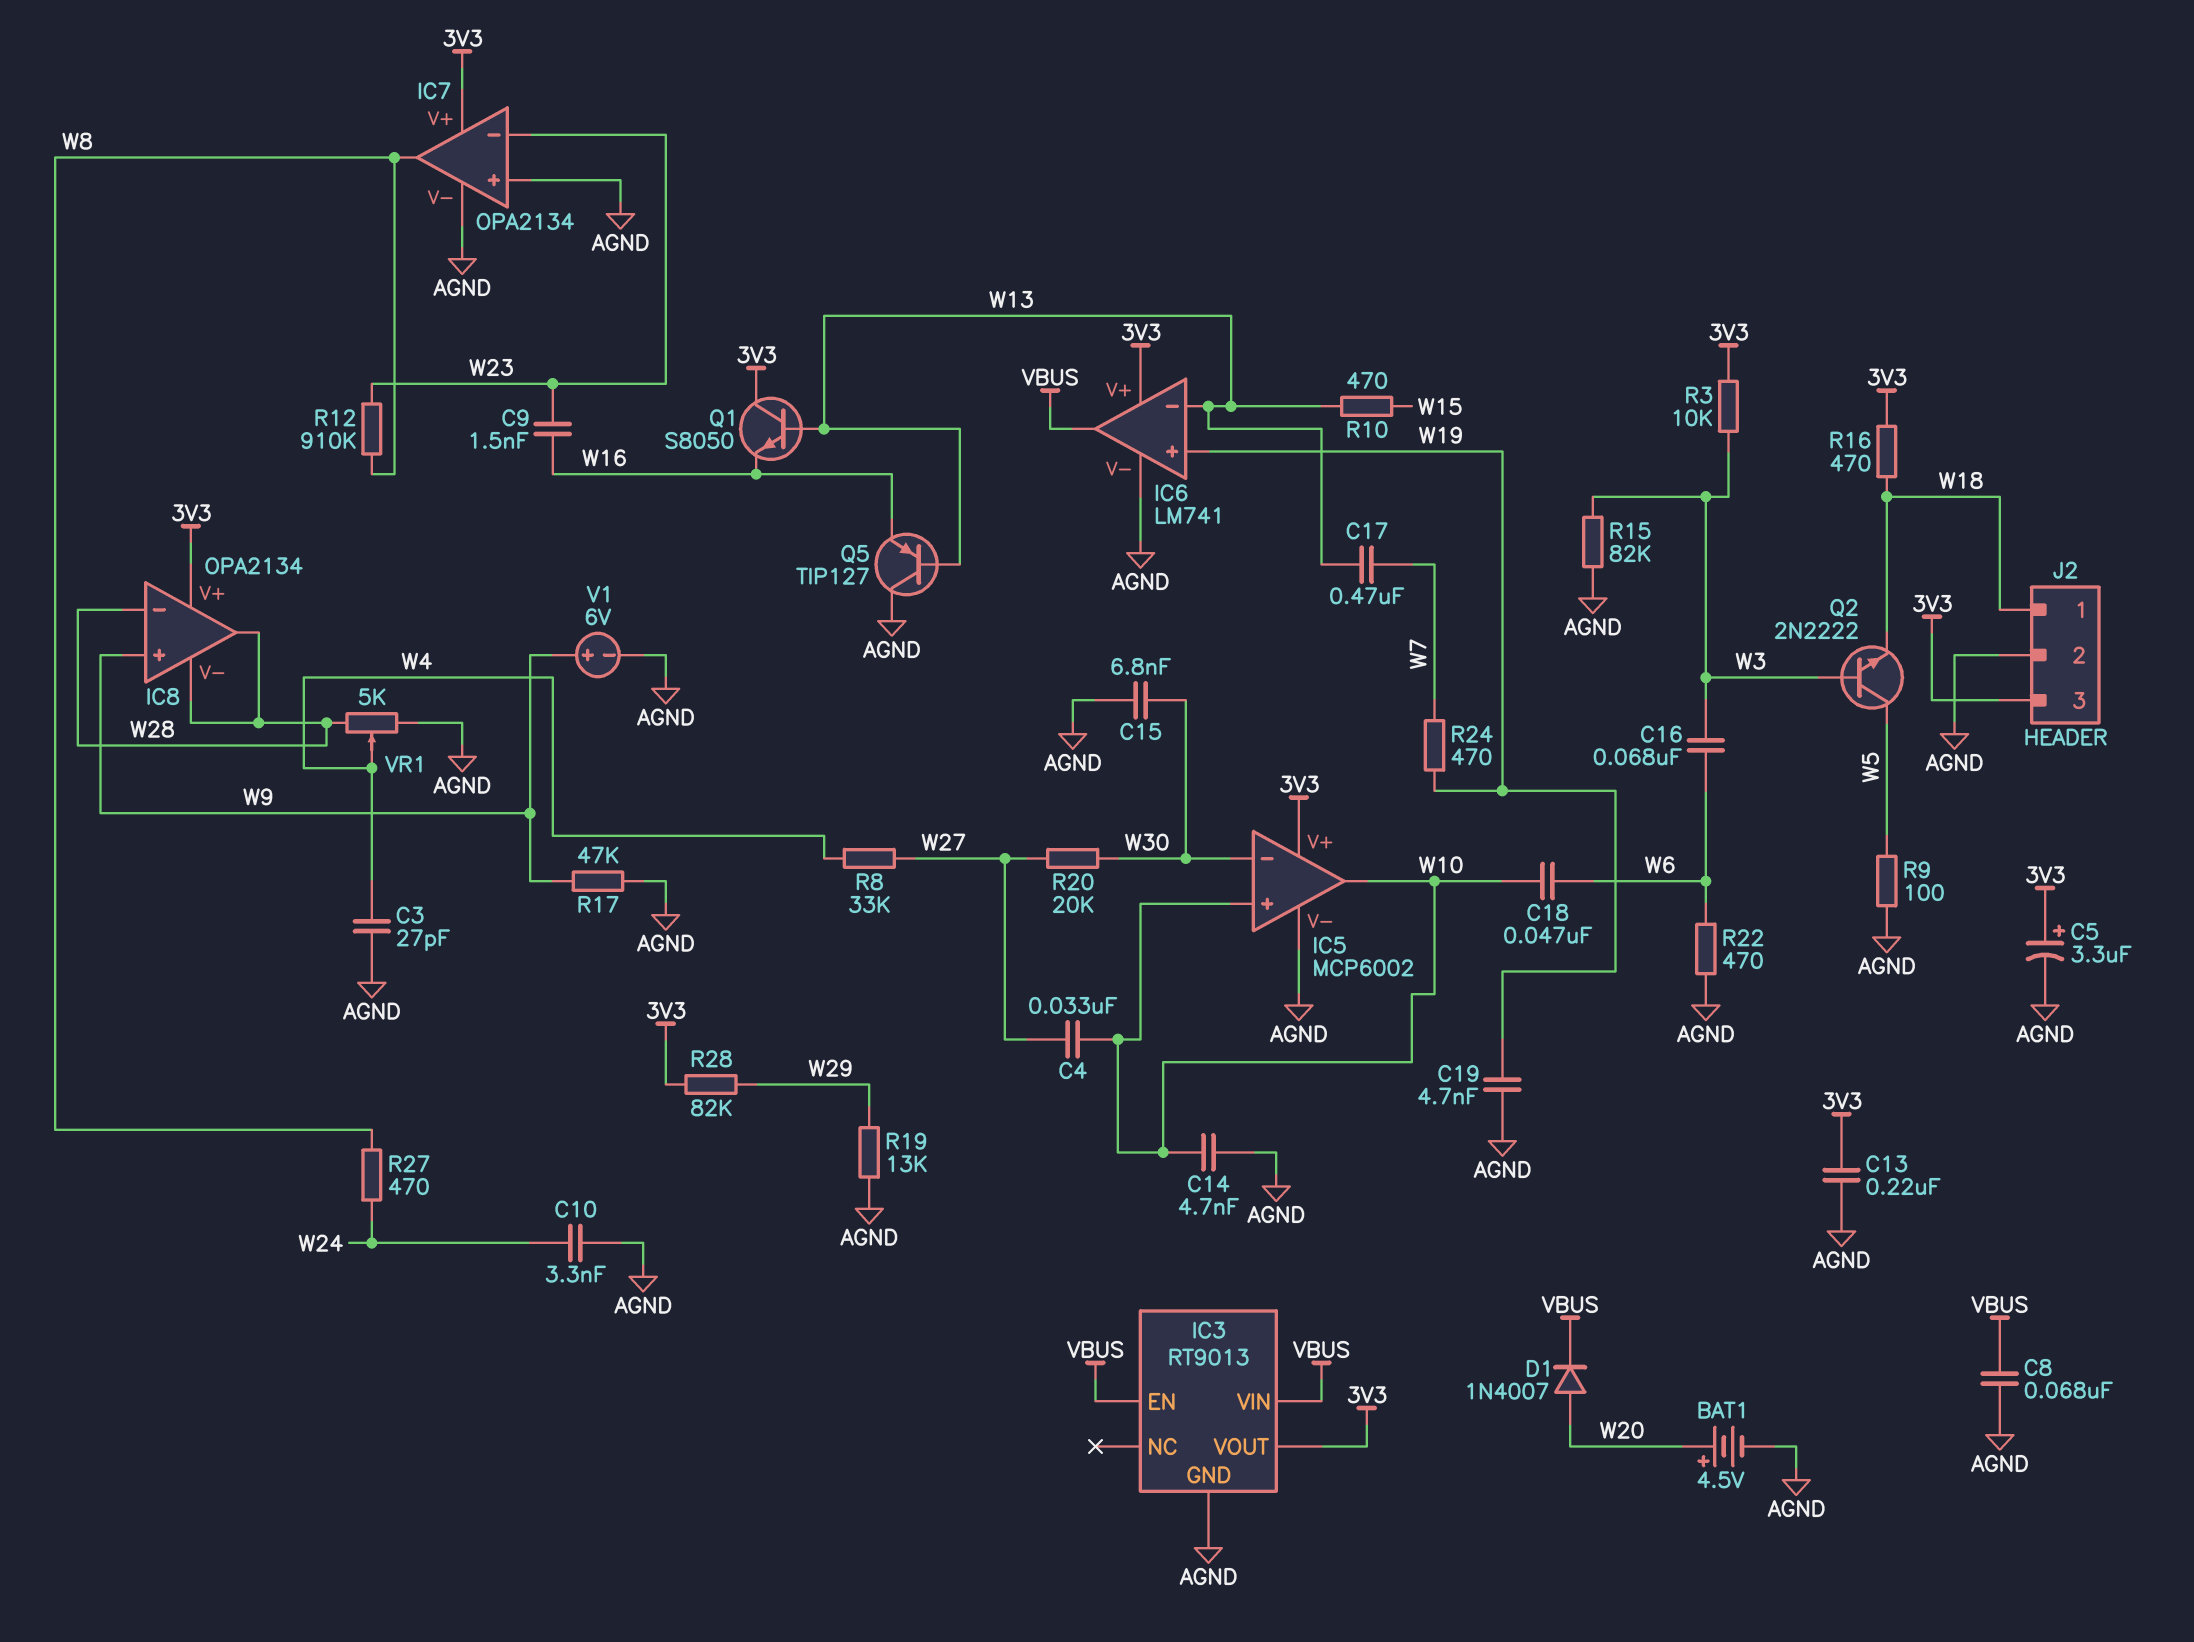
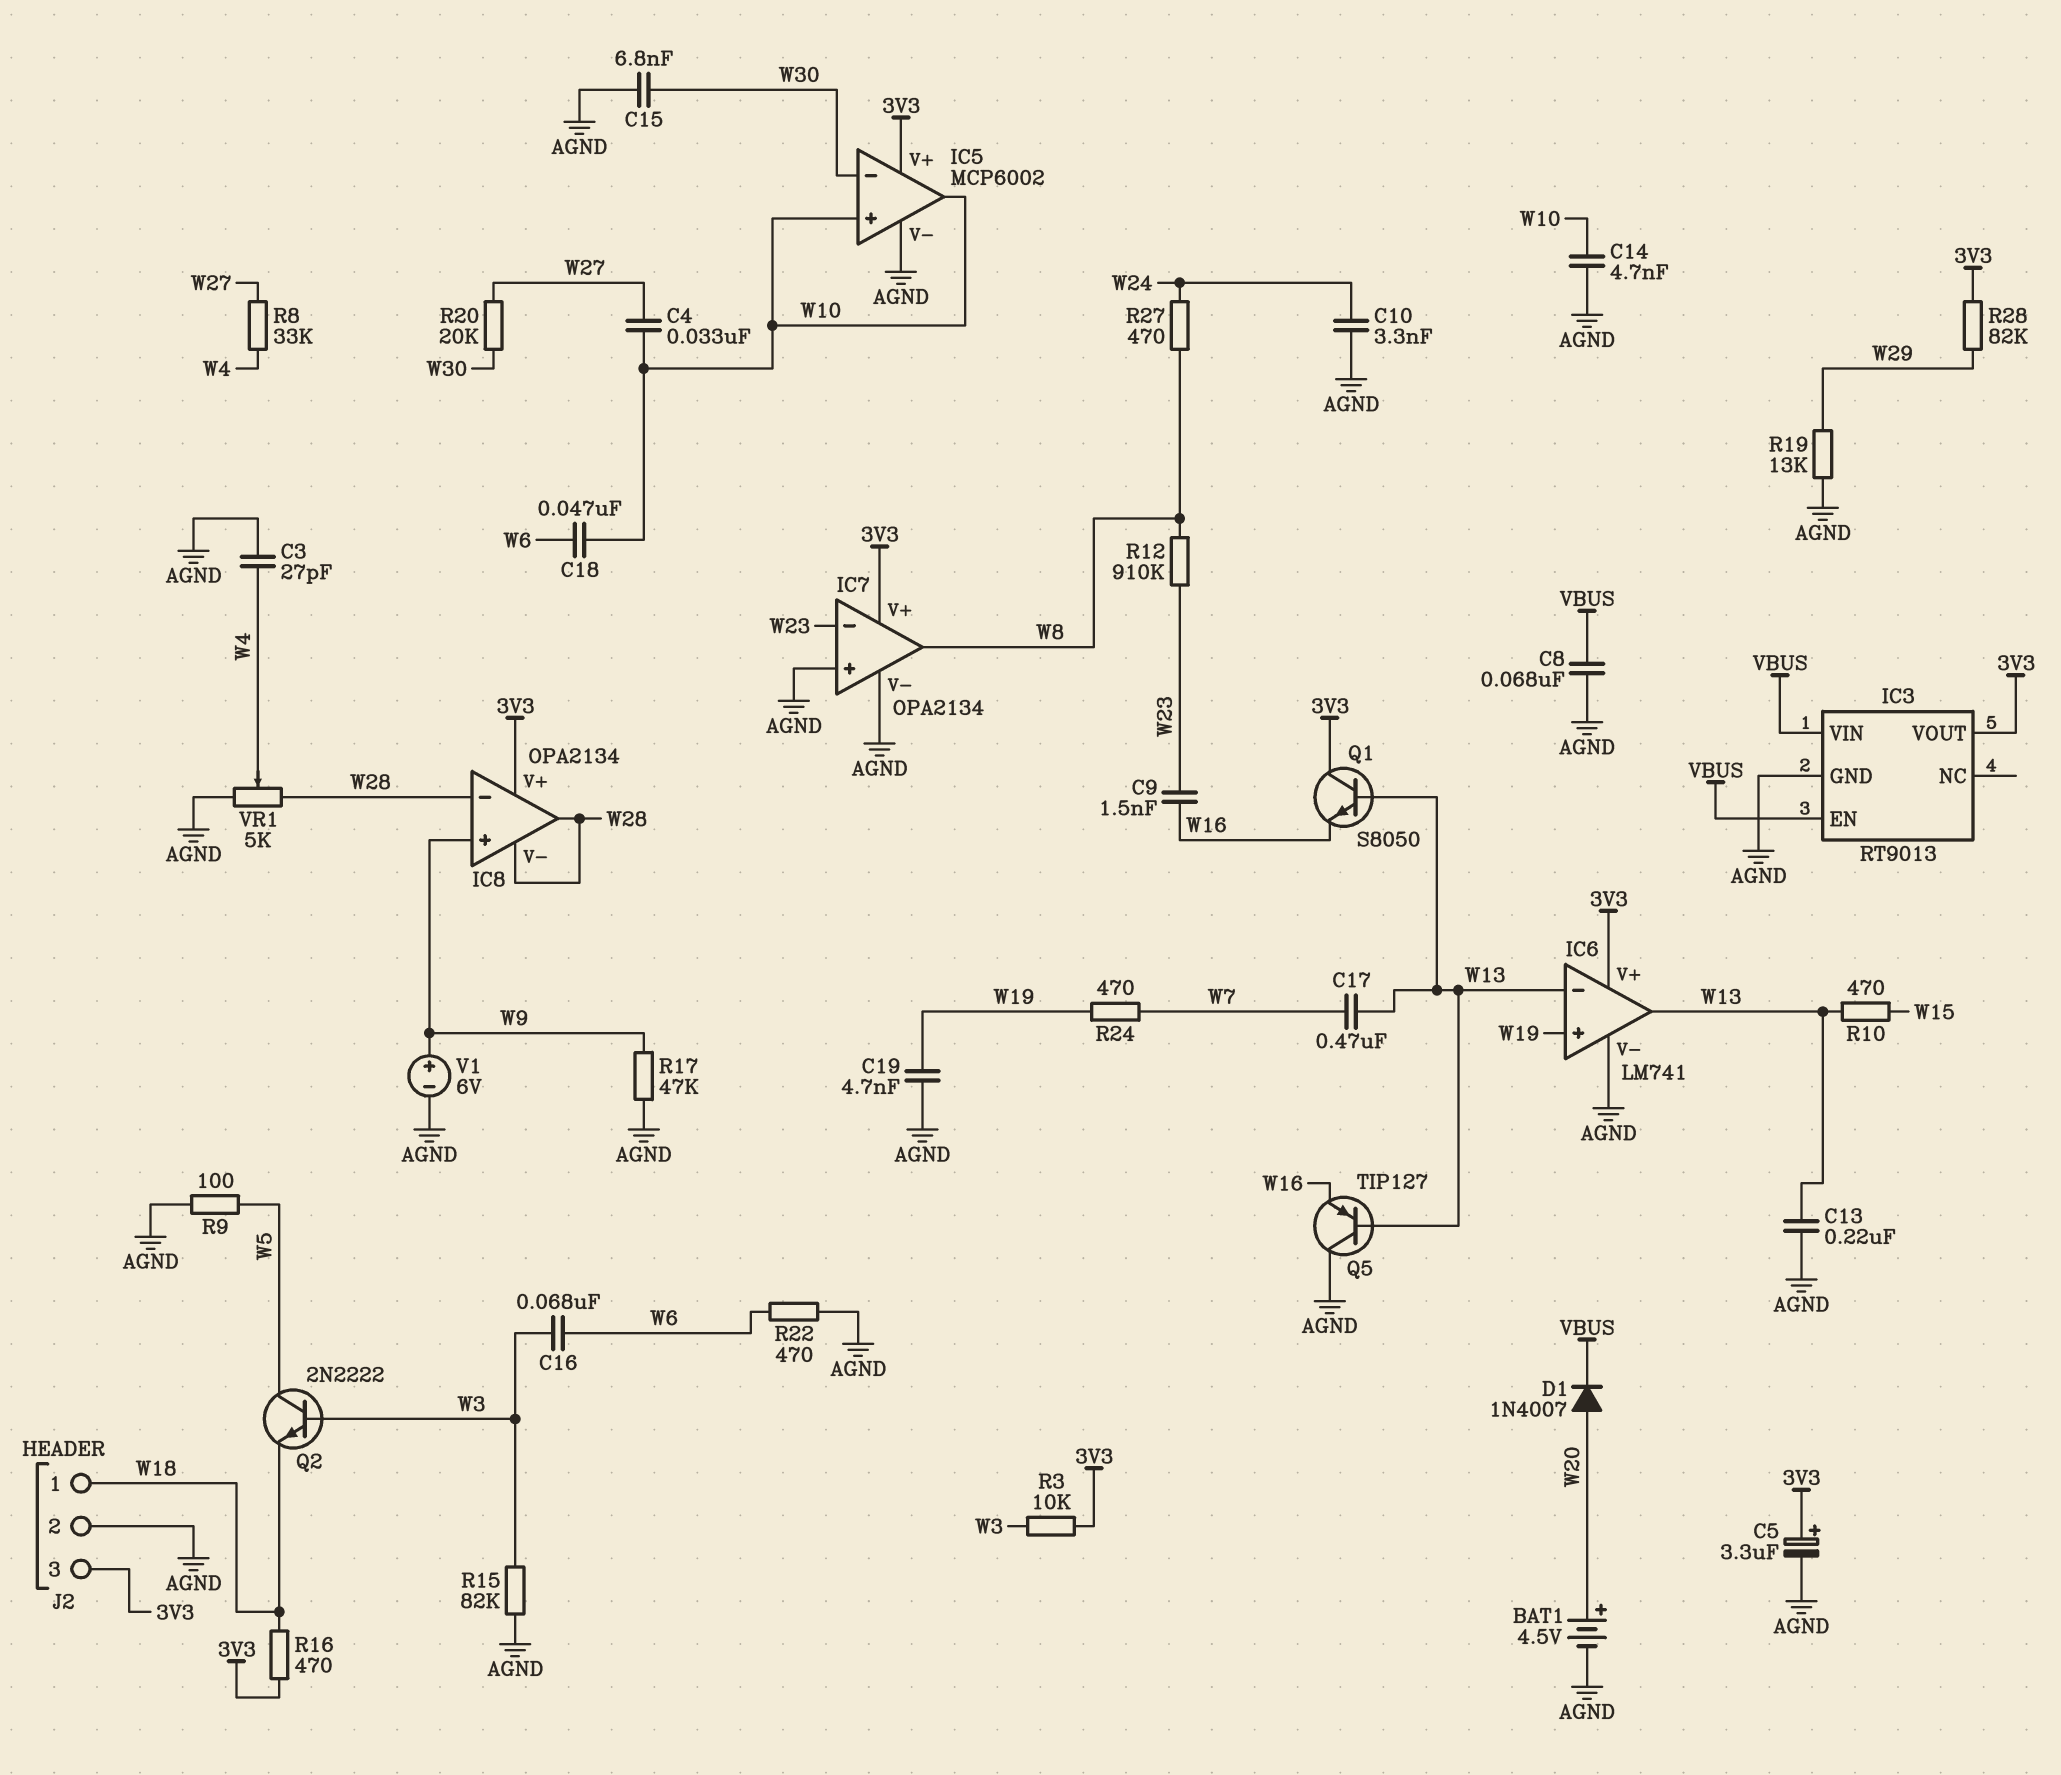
C13: 220nF (3V3, AGND) -> 220nF (AGND, W13)
IC6 pin out: VBUS -> W13

